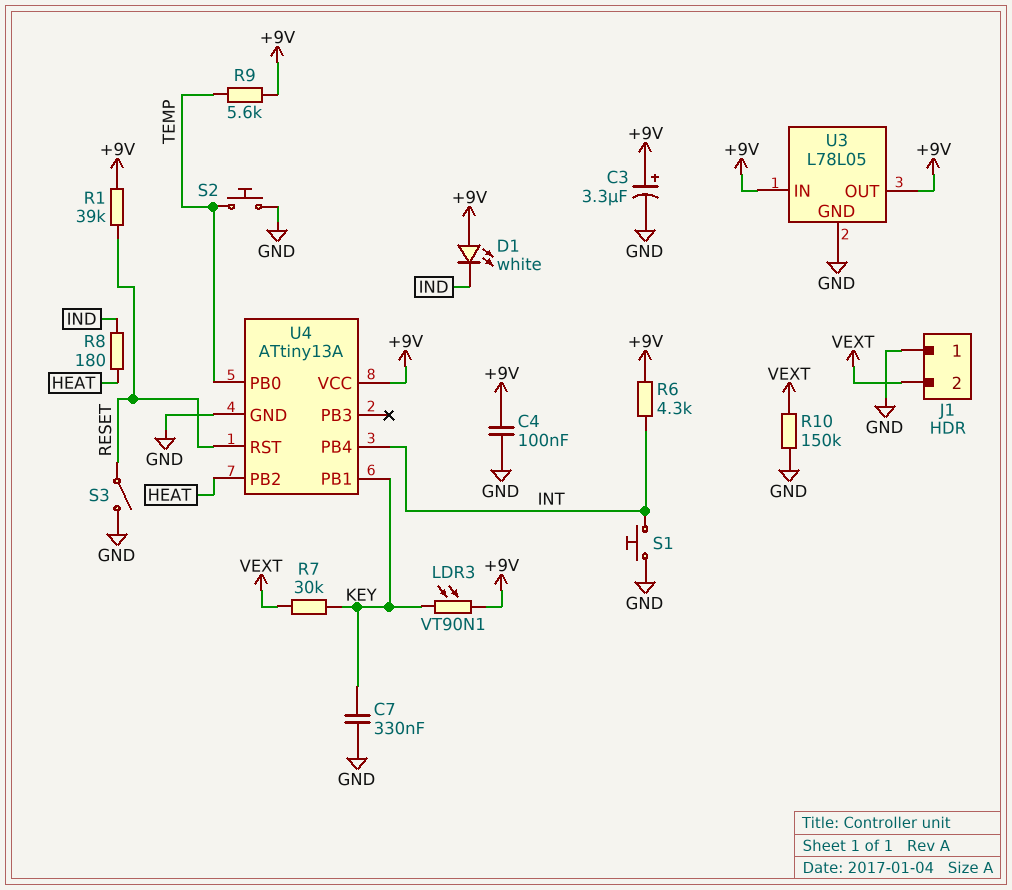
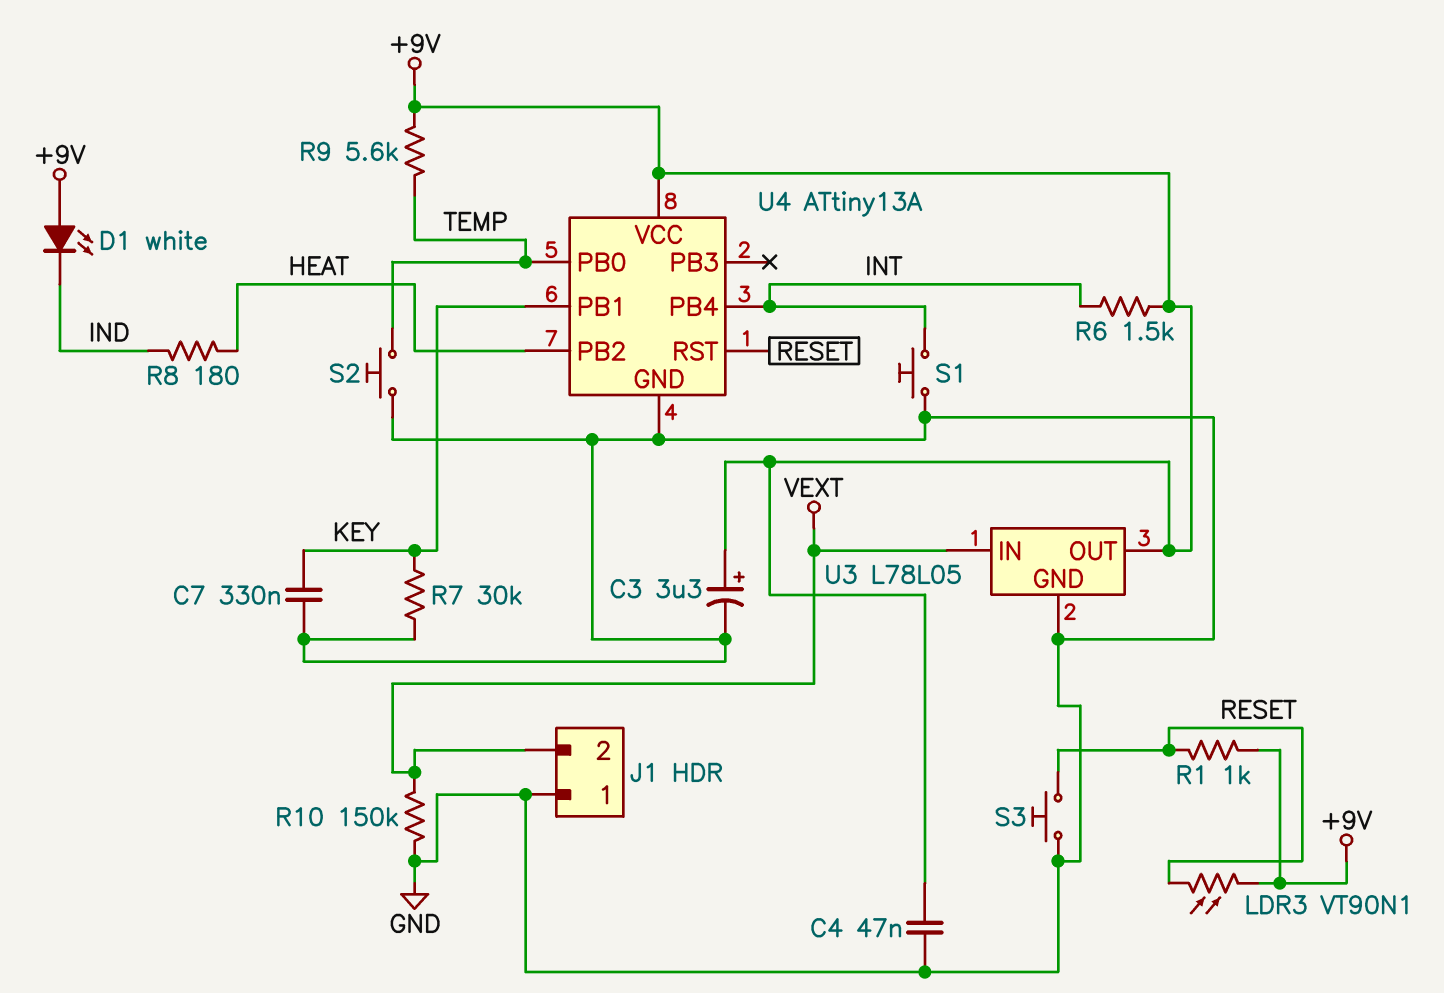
C4: 100nF (+9V, GND) -> 47nF (+9V, GND)
LDR3: VT90N1 (+9V, KEY) -> VT90N1 (+9V, RESET)
R1: 39k (+9V, RESET) -> 1k (+9V, RESET)
R6: 4.3k (+9V, INT) -> 1.5k (+9V, INT)
R7: 30k (KEY, VEXT) -> 30k (GND, KEY)
S3: switch (GND, RESET) -> button (GND, RESET)
U3 pin IN: +9V -> VEXT

